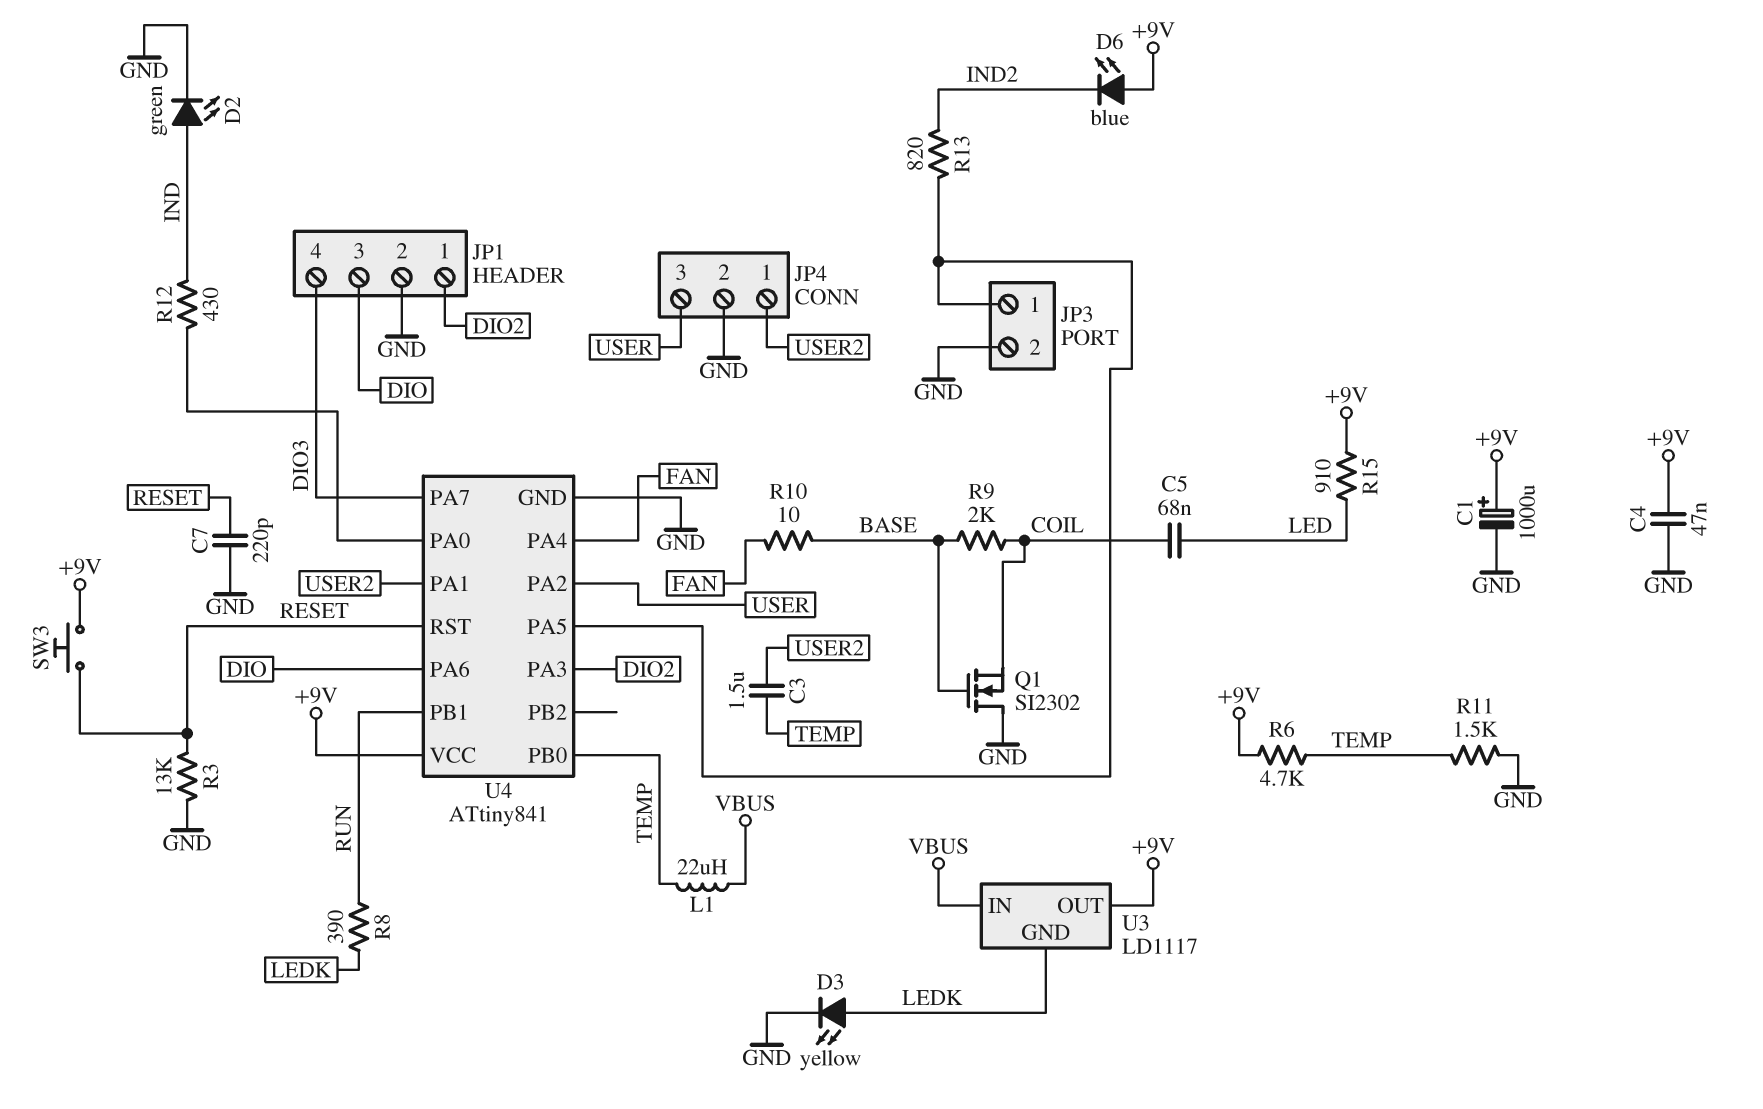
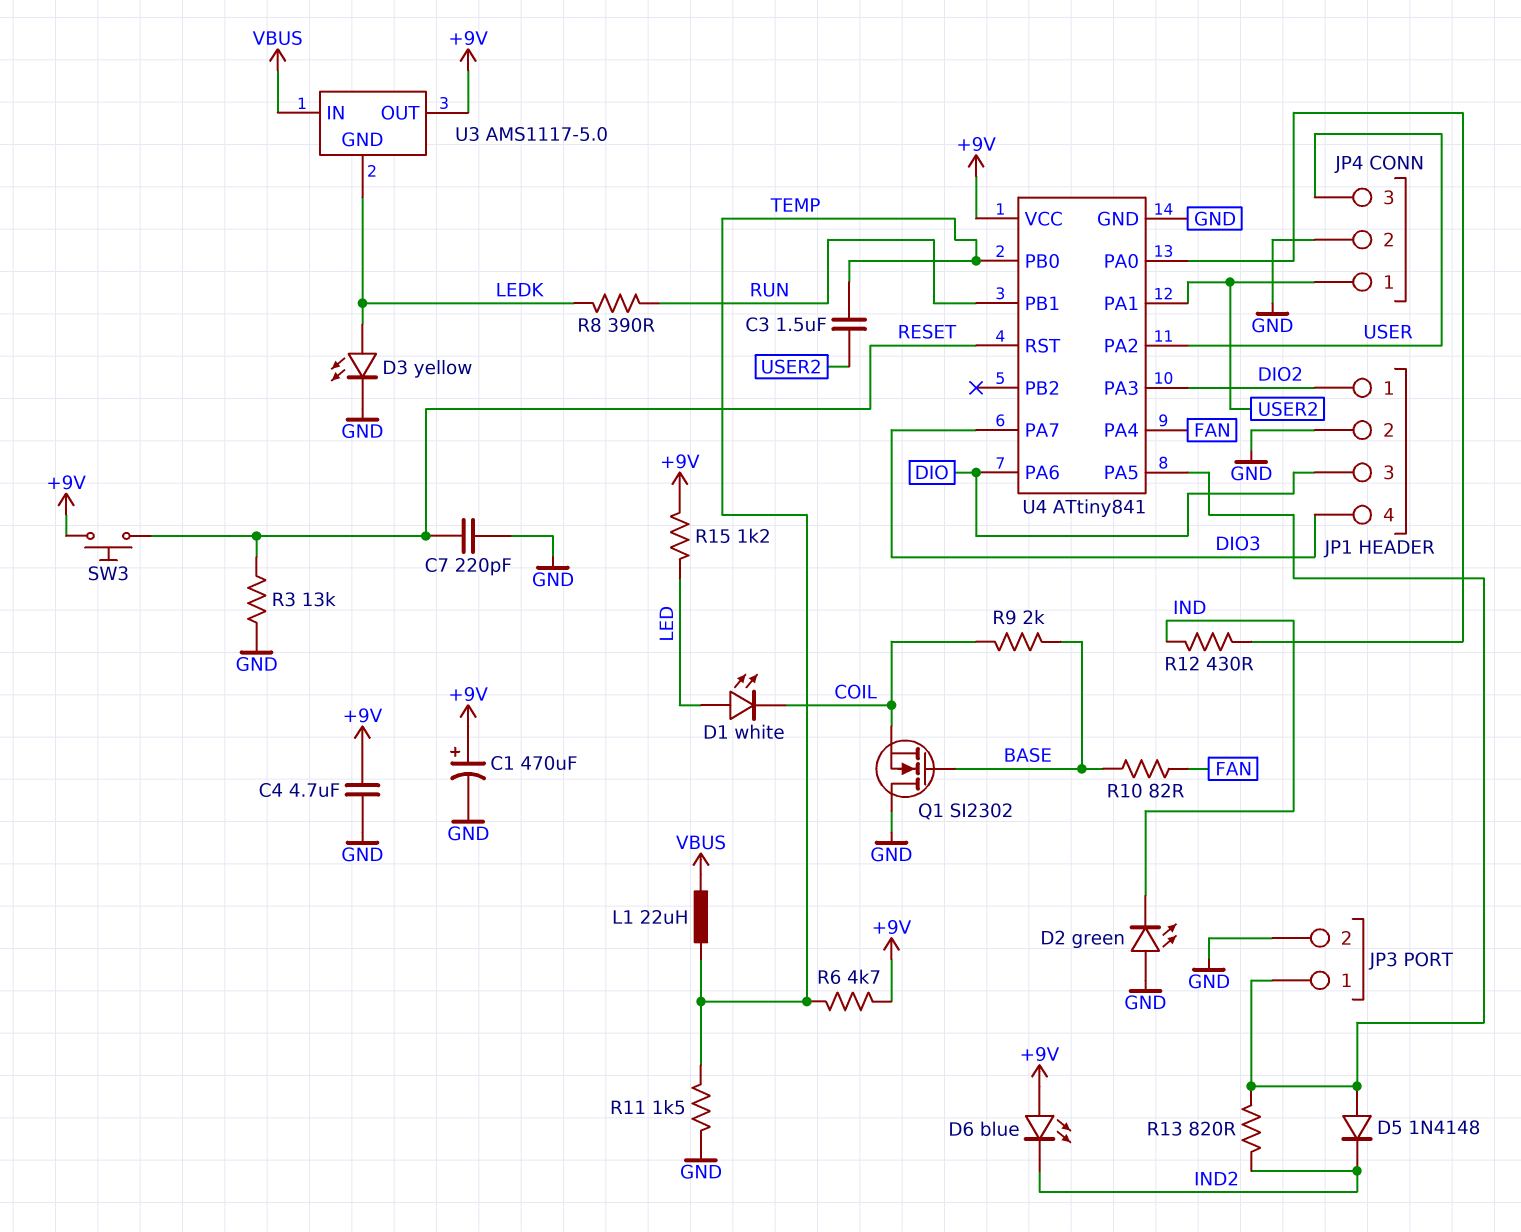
C1: 1000uF (plus +9V, minus GND) -> 470uF (plus +9V, minus GND)
C4: 47nF (+9V, GND) -> 4.7uF (+9V, GND)
C5: 68nF (COIL, LED) -> none
D1: none -> LED white (A LED, K COIL)
D2: LED green (A IND, K GND) -> LED green (A GND, K IND)
D5: none -> diode 1N4148 (A JP3/1, K IND2)
R10: 10 (BASE, FAN) -> 82 (BASE, FAN)
R15: 910 (+9V, LED) -> 1.2k (+9V, LED)
U3: LD1117 -> AMS1117-5.0

